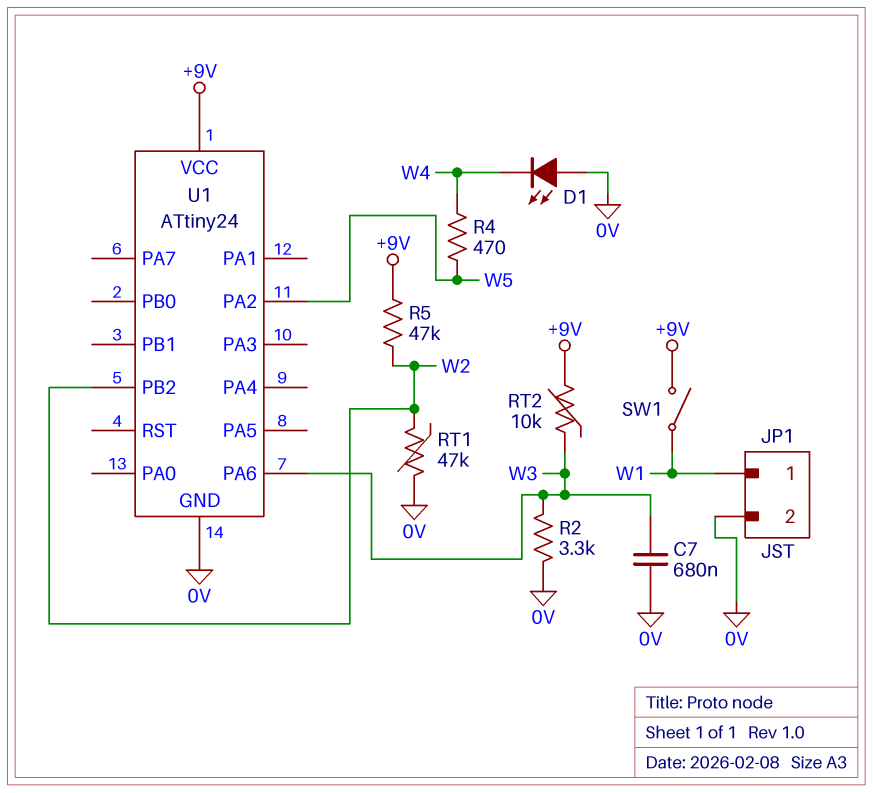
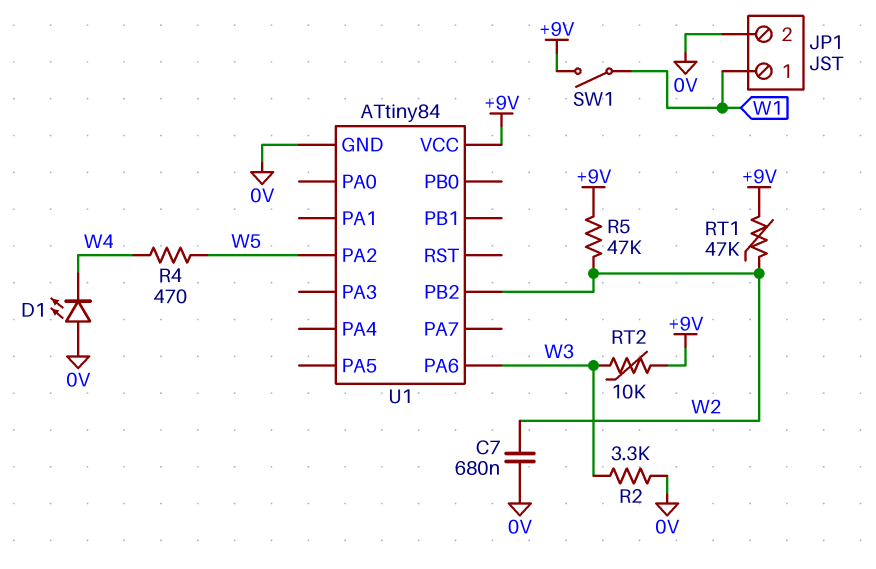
C7: 680nF (0V, W3) -> 680nF (0V, W2)
RT1: 47k (0V, W2) -> 47k (+9V, W2)
U1: ATtiny24 -> ATtiny84

